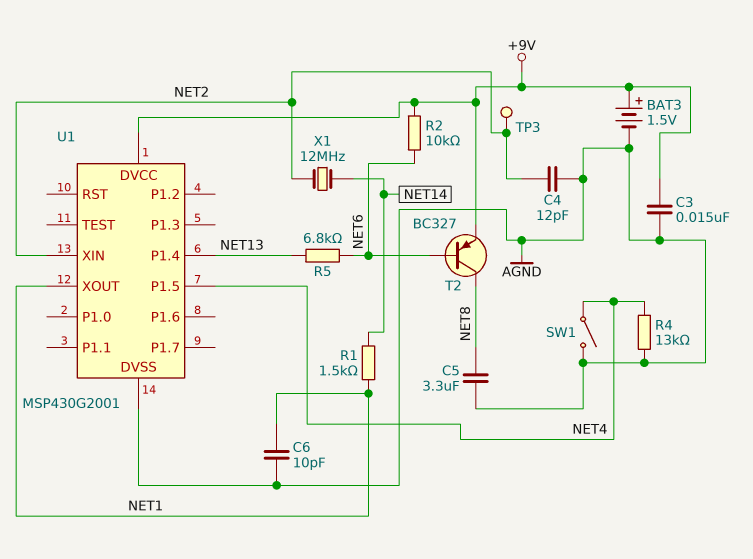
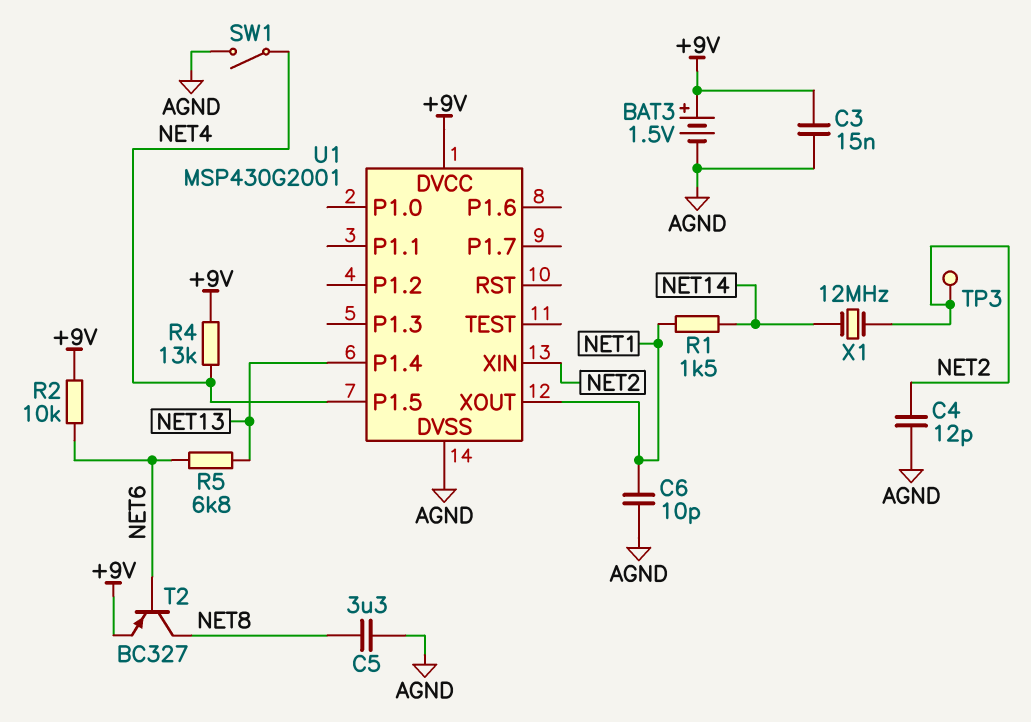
R4: 13k (AGND, NET4) -> 13k (+9V, NET4)

